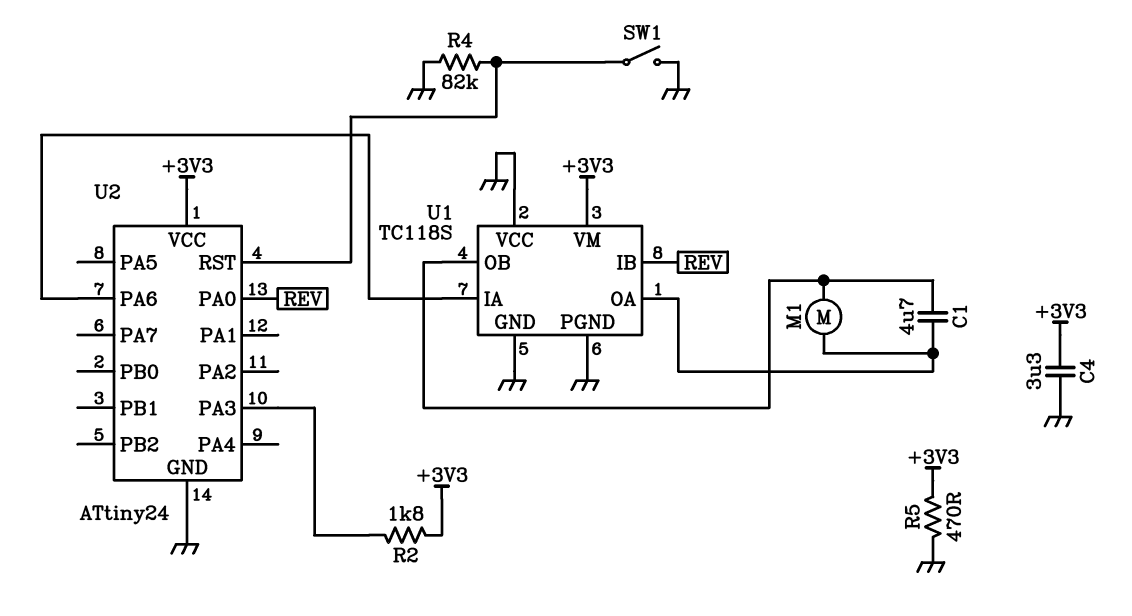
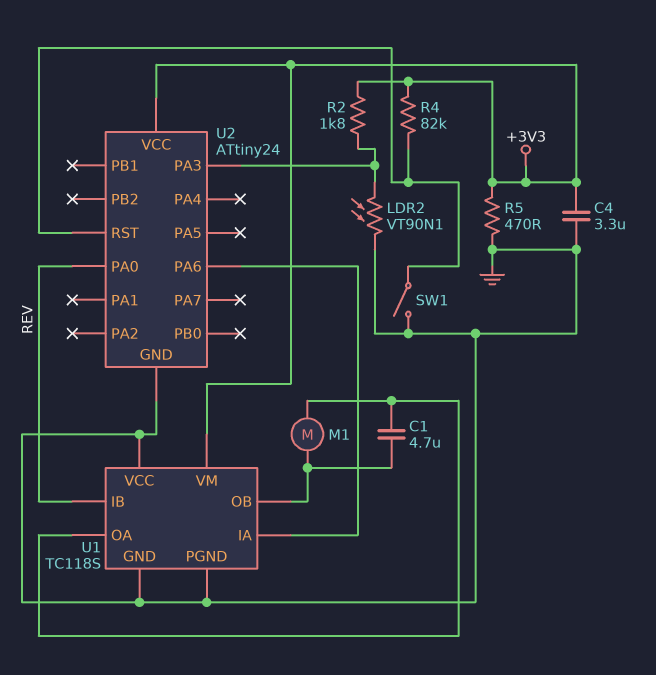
LDR2: none -> VT90N1 (GND, U2/PA3)
R4: 82k (GND, U2/RST) -> 82k (+3V3, U2/RST)

